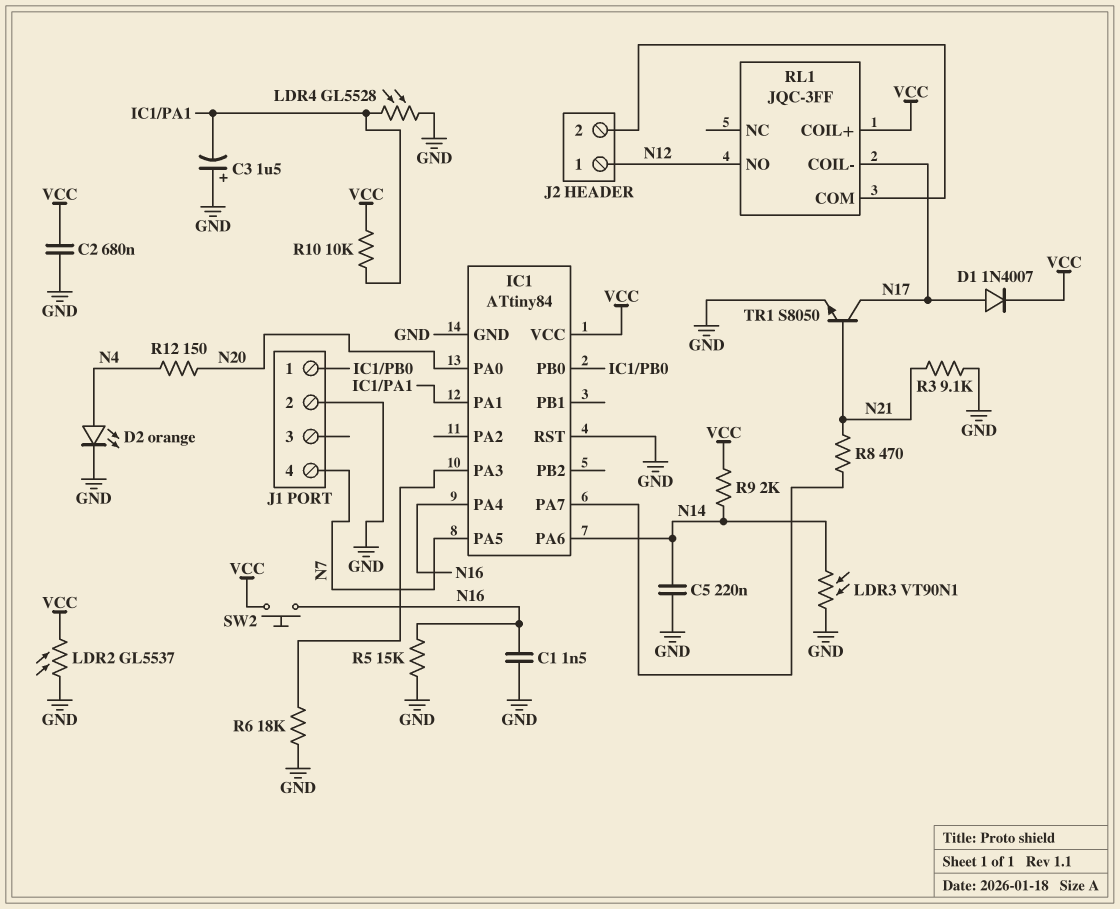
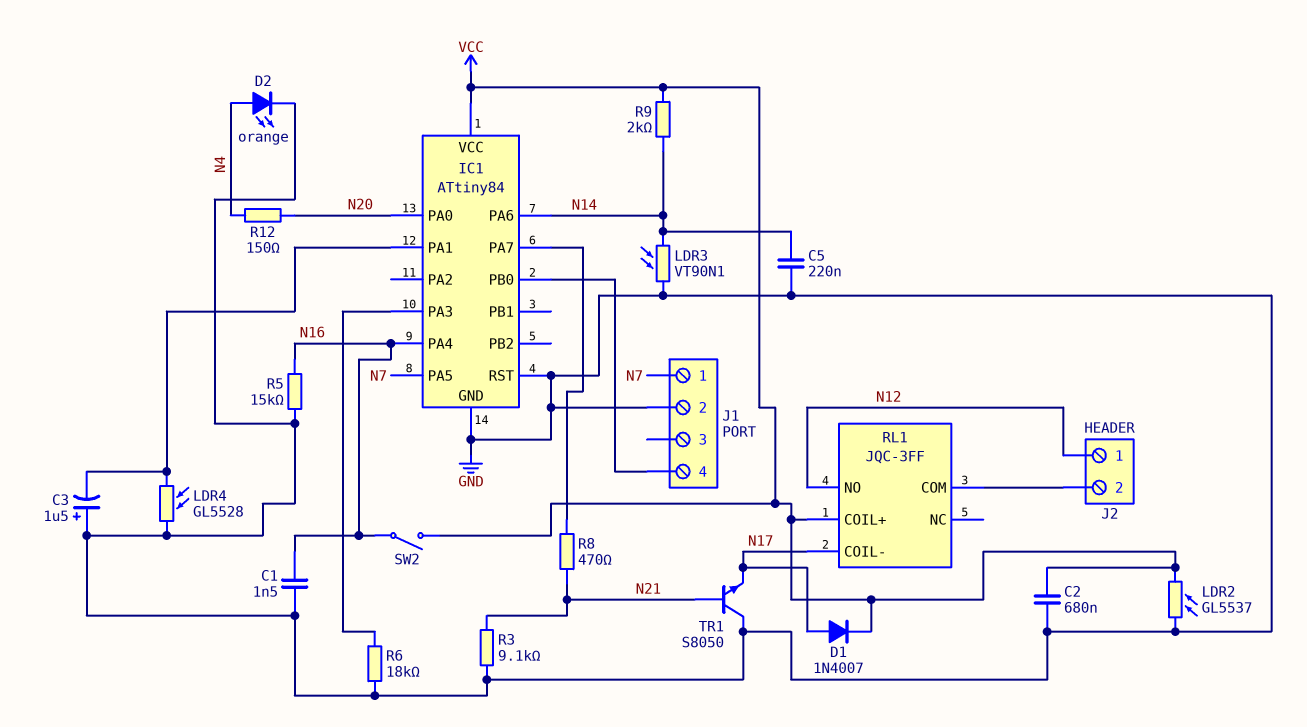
J1 pin 1: IC1/PB0 -> N7
J1 pin 4: N7 -> IC1/PB0
R10: 10k (IC1/PA1, VCC) -> none
SW2: button (N16, VCC) -> switch (N16, VCC)
TR1: NPN S8050 (B N21, C N17, E GND) -> NPN S8050 (B N21, C GND, E N17)

